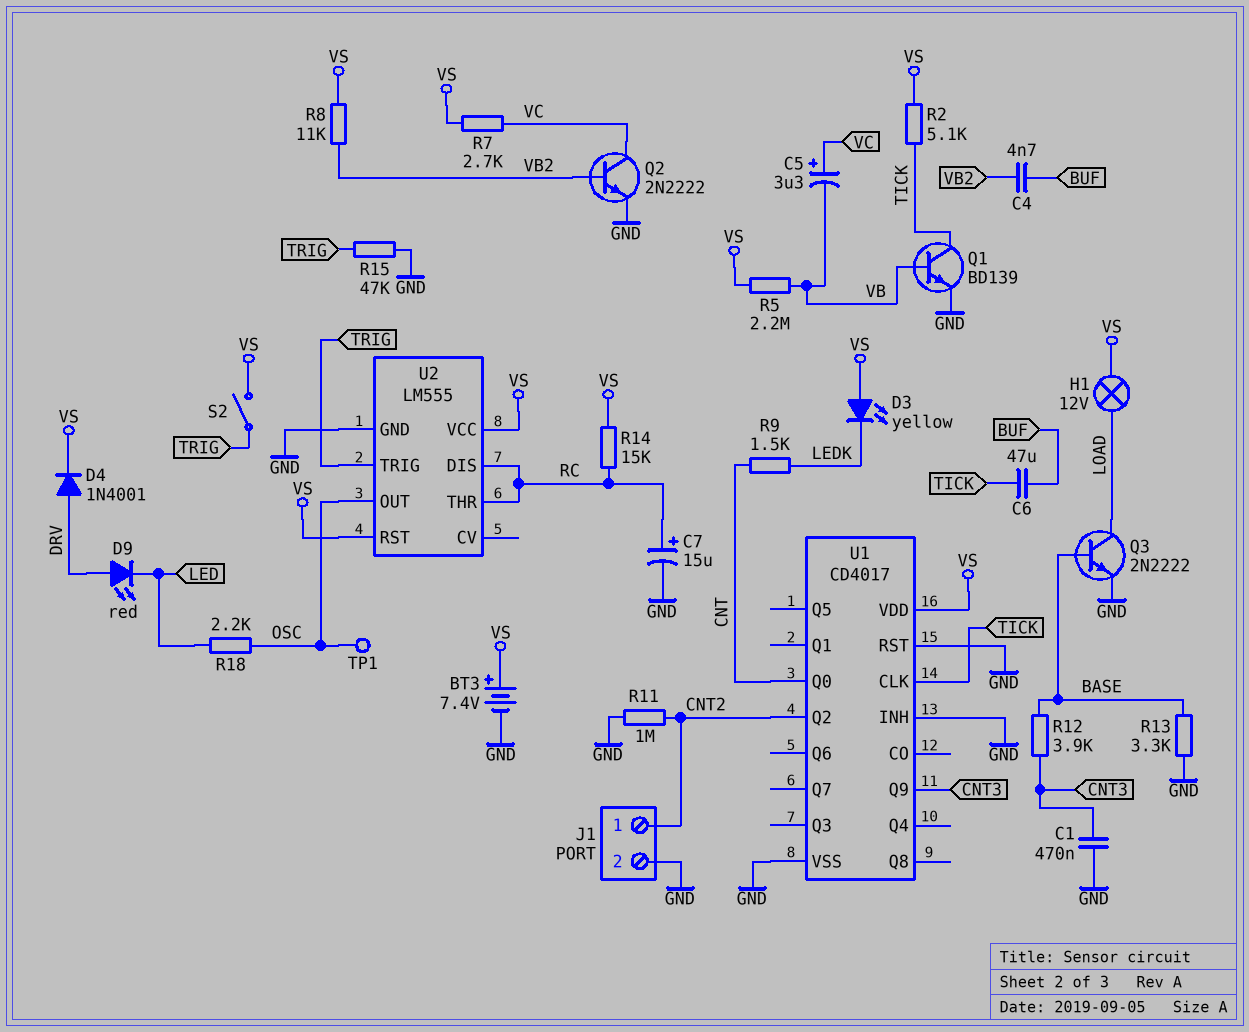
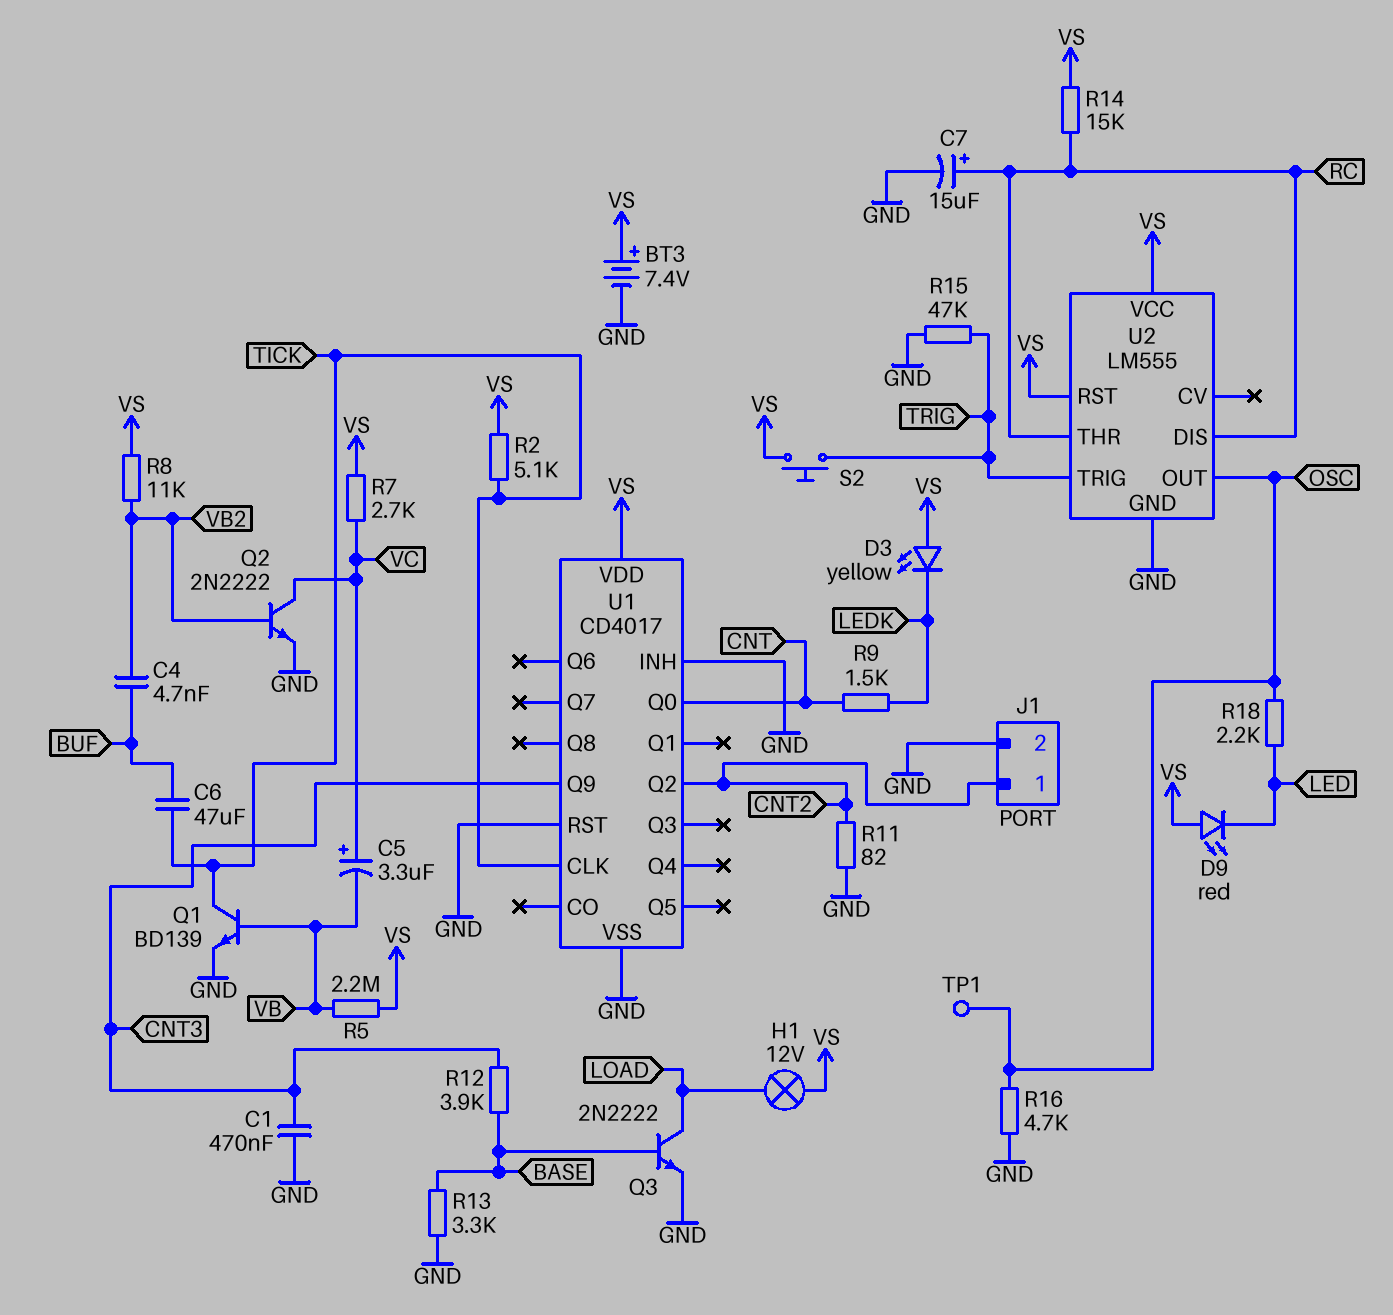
D4: diode 1N4001 (A DRV, K VS) -> none
D9: LED red (A DRV, K LED) -> LED red (A VS, K LED)
R11: 1M (CNT2, GND) -> 82 (CNT2, GND)
R16: none -> 4.7k (GND, OSC)
S2: switch (TRIG, VS) -> button (TRIG, VS)

